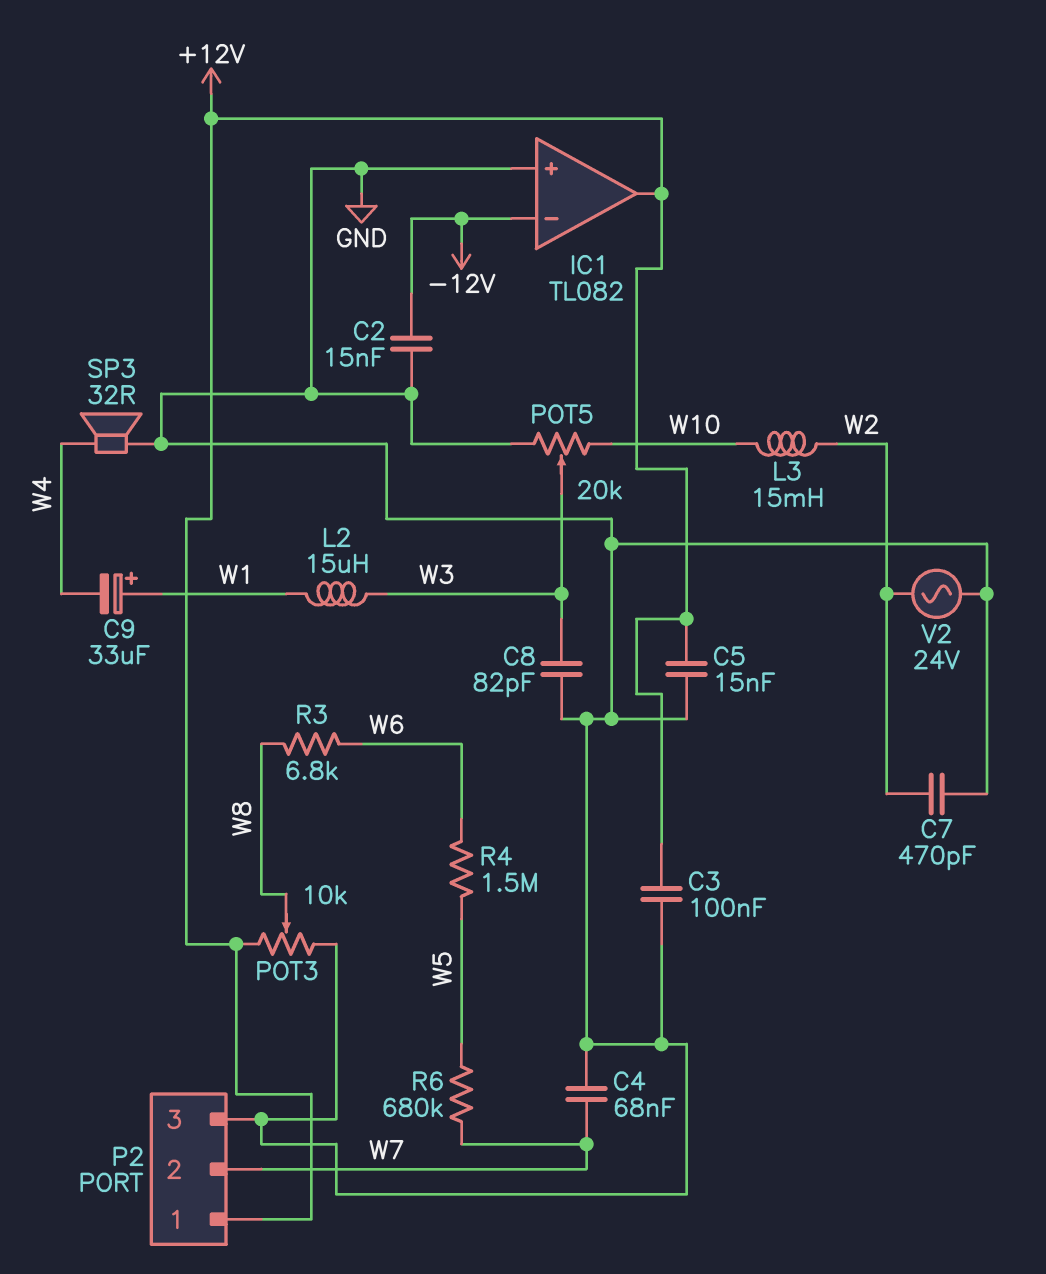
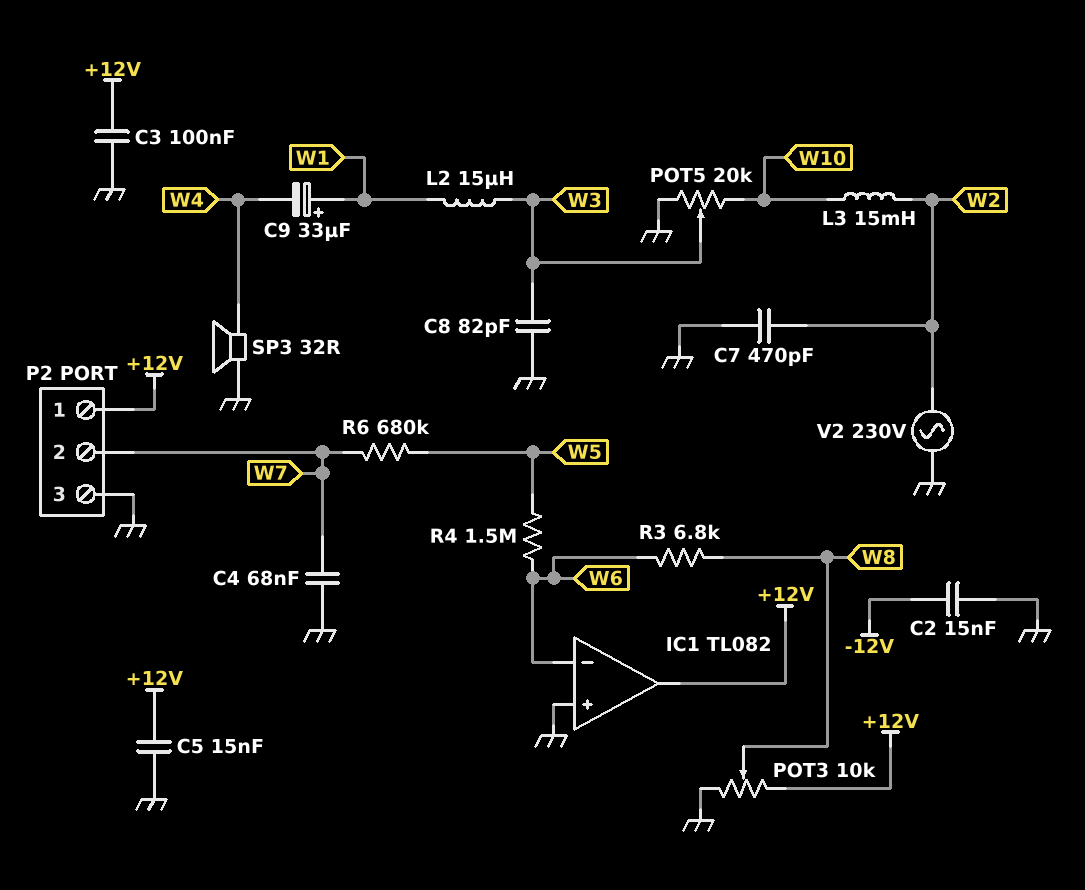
IC1 pin in-: -12V -> W6
V2: AC 24V (GND, W2) -> AC 230V (GND, W2)

